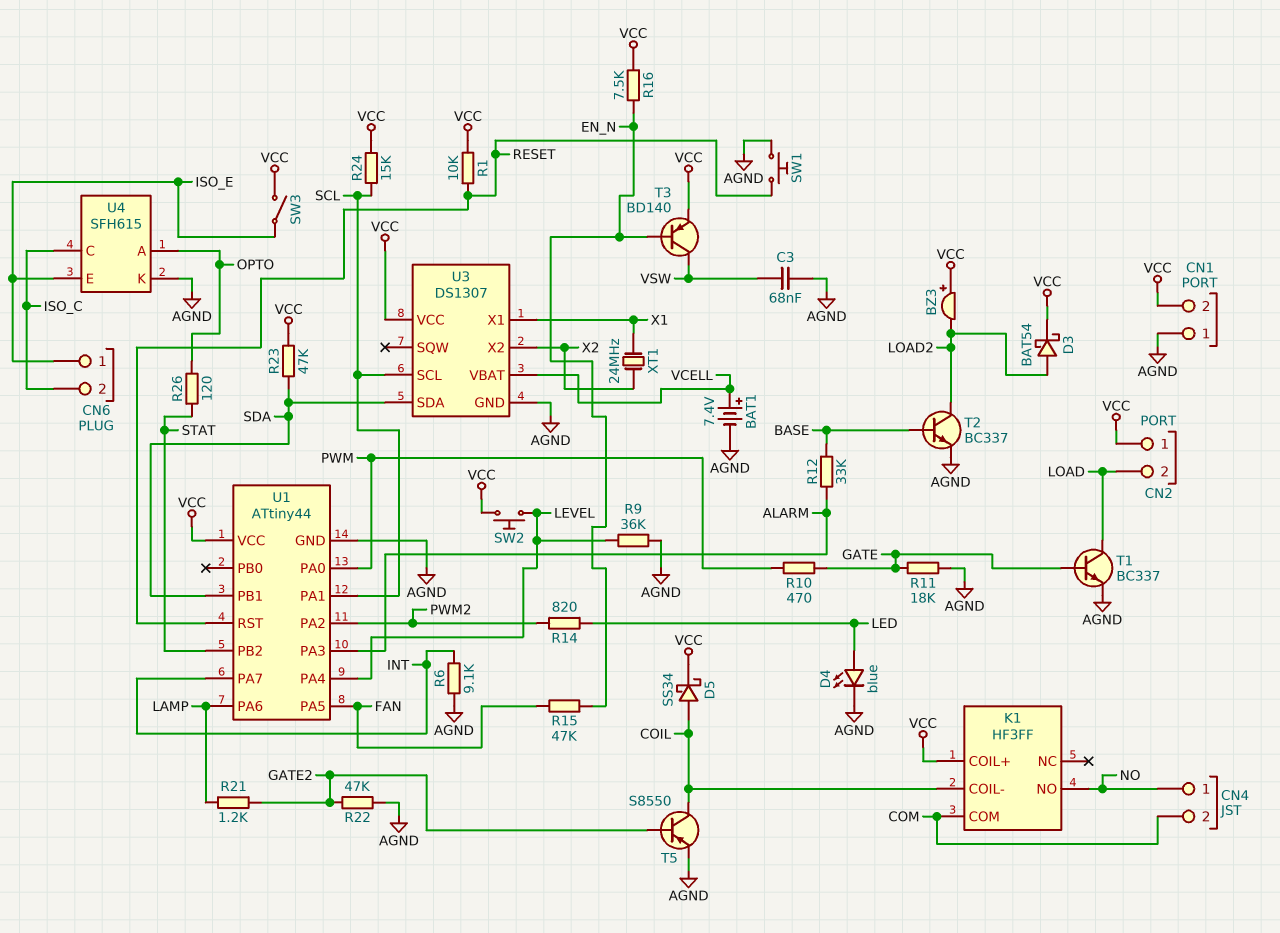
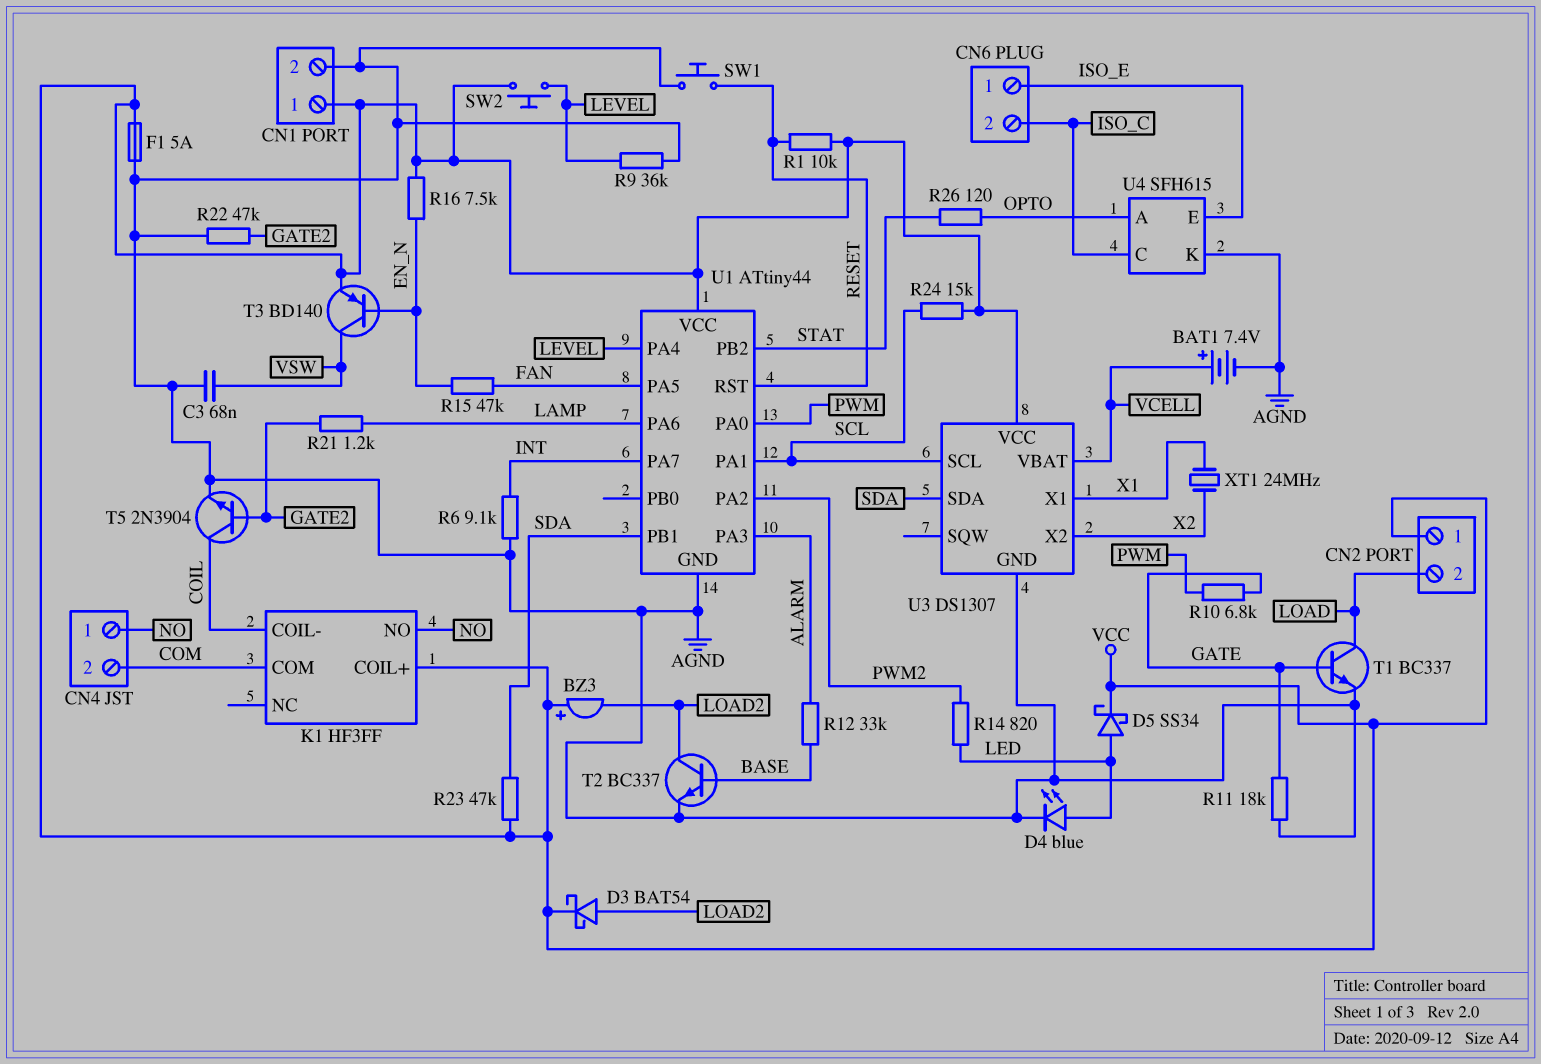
CN1 pin 1: AGND -> VCC
CN1 pin 2: VCC -> AGND
D5: schottky SS34 (A COIL, K VCC) -> schottky SS34 (A LED, K VCC)
F1: none -> 5A (AGND, VCC)
R10: 470 (GATE, PWM) -> 6.8k (GATE, PWM)
SW3: switch (ISO_E, VCC) -> none
T5: PNP S8550 (B GATE2, C COIL, E AGND) -> NPN 2N3904 (B GATE2, C COIL, E AGND)

